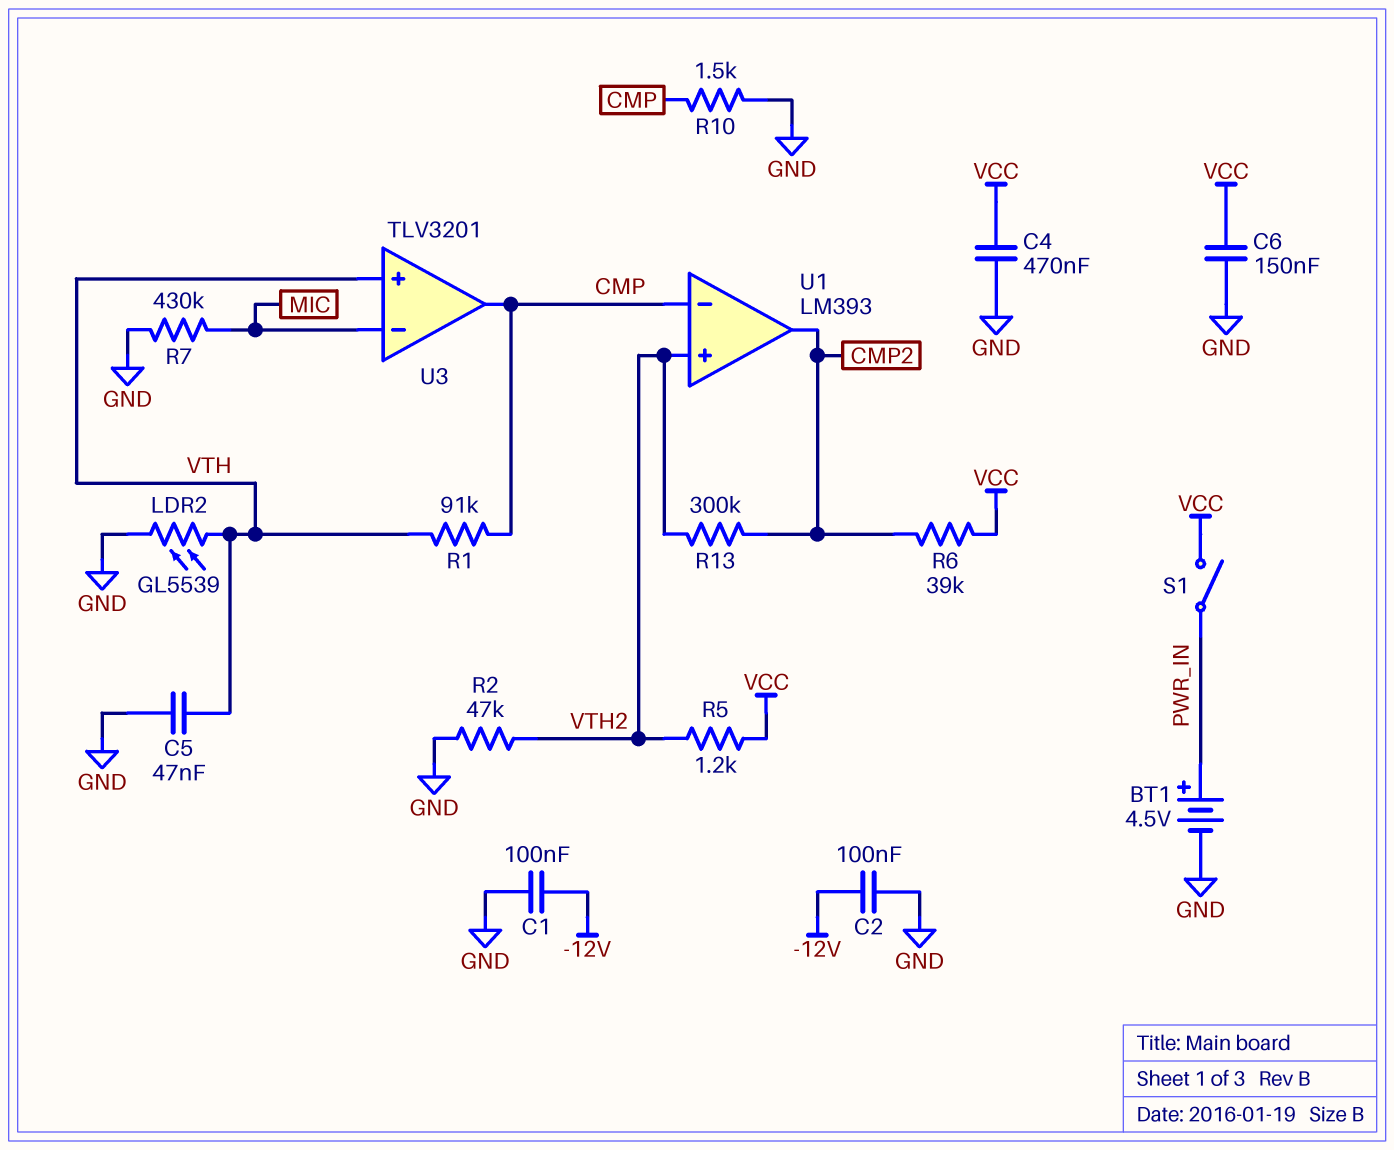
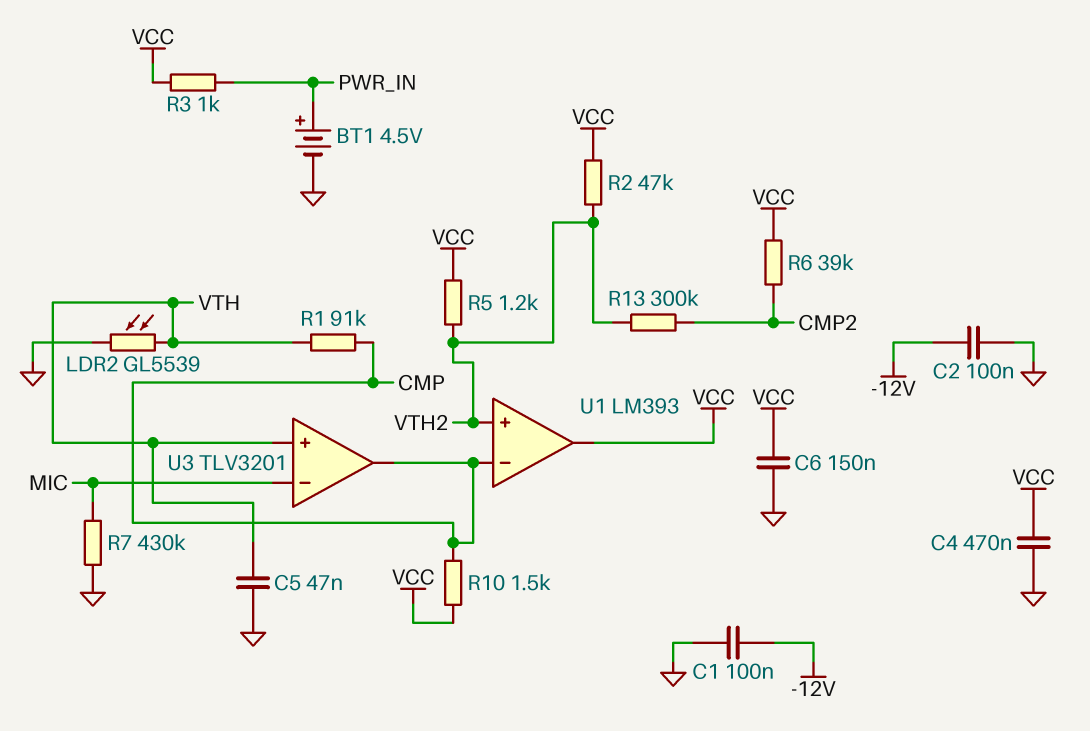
R2: 47k (GND, VTH2) -> 47k (VCC, VTH2)
R3: none -> 1k (PWR_IN, VCC)
R10: 1.5k (CMP, GND) -> 1.5k (CMP, VCC)
S1: switch (PWR_IN, VCC) -> none
U1 pin out: CMP2 -> VCC

